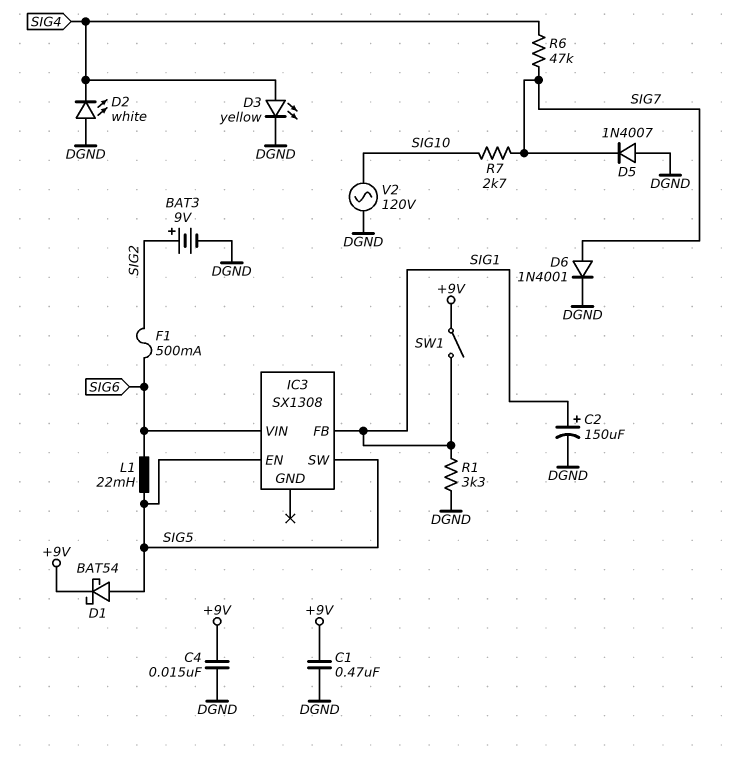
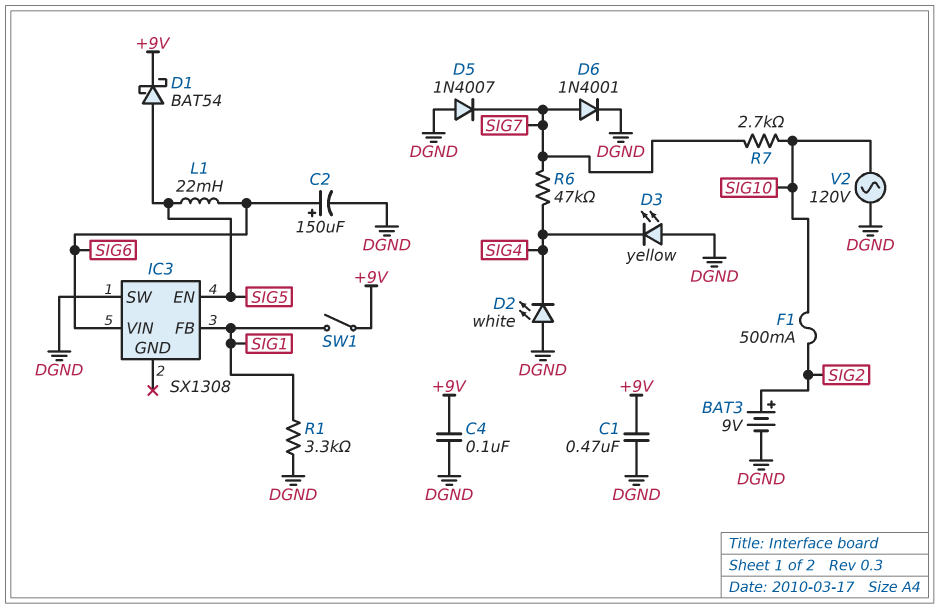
C2: 150uF (plus SIG1, minus DGND) -> 150uF (plus SIG6, minus DGND)
C4: 15nF (+9V, DGND) -> 100nF (+9V, DGND)
D3: LED yellow (A SIG4, K DGND) -> LED yellow (A DGND, K SIG4)
F1: 500mA (SIG2, SIG6) -> 500mA (SIG2, SIG10)
IC3 pin SW: SIG5 -> DGND

